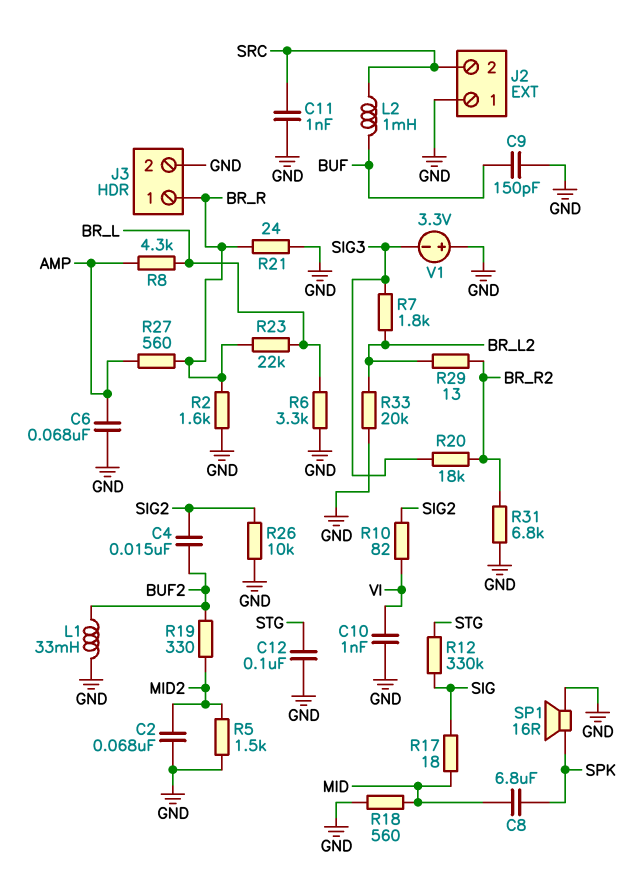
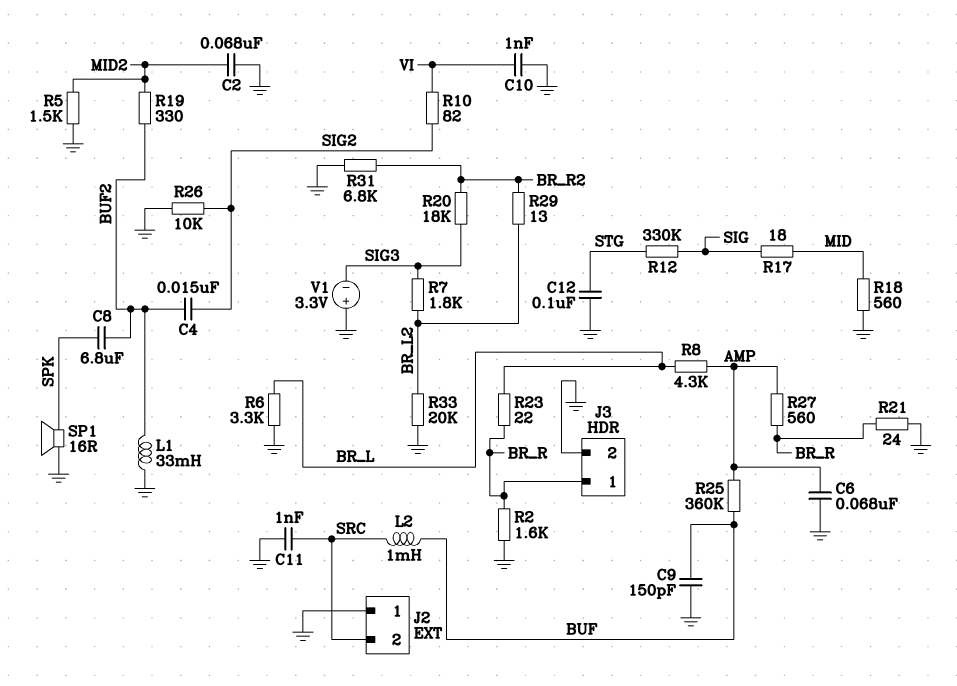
C8: 6.8uF (MID, SPK) -> 6.8uF (BUF2, SPK)
R23: 22k (BR_L, BR_R) -> 22 (BR_L, BR_R)
R25: none -> 360k (AMP, BUF)

